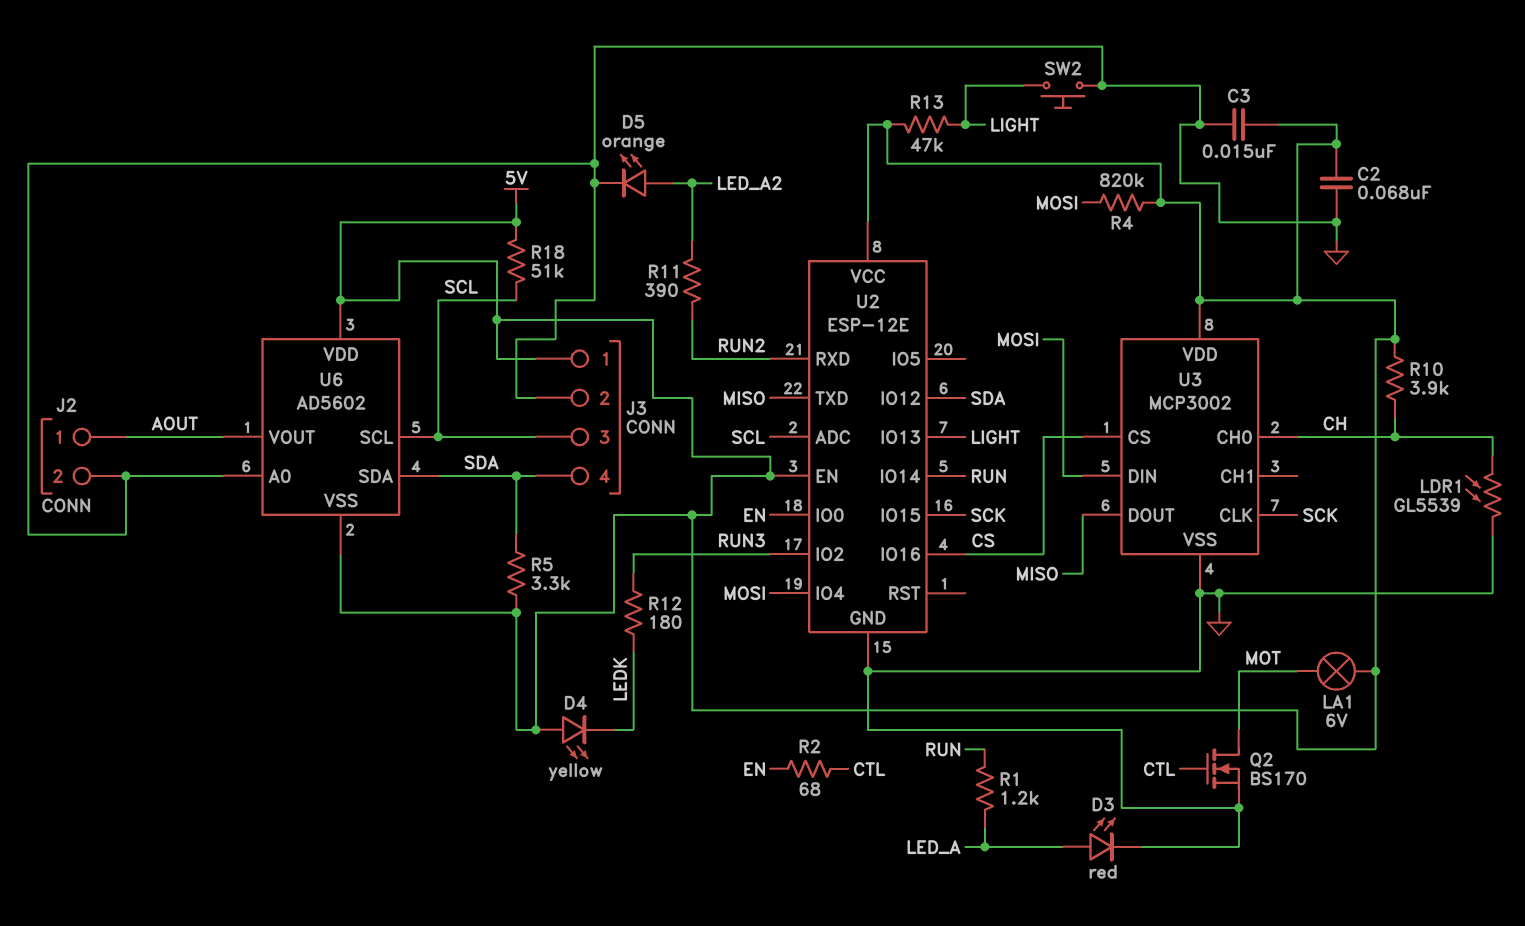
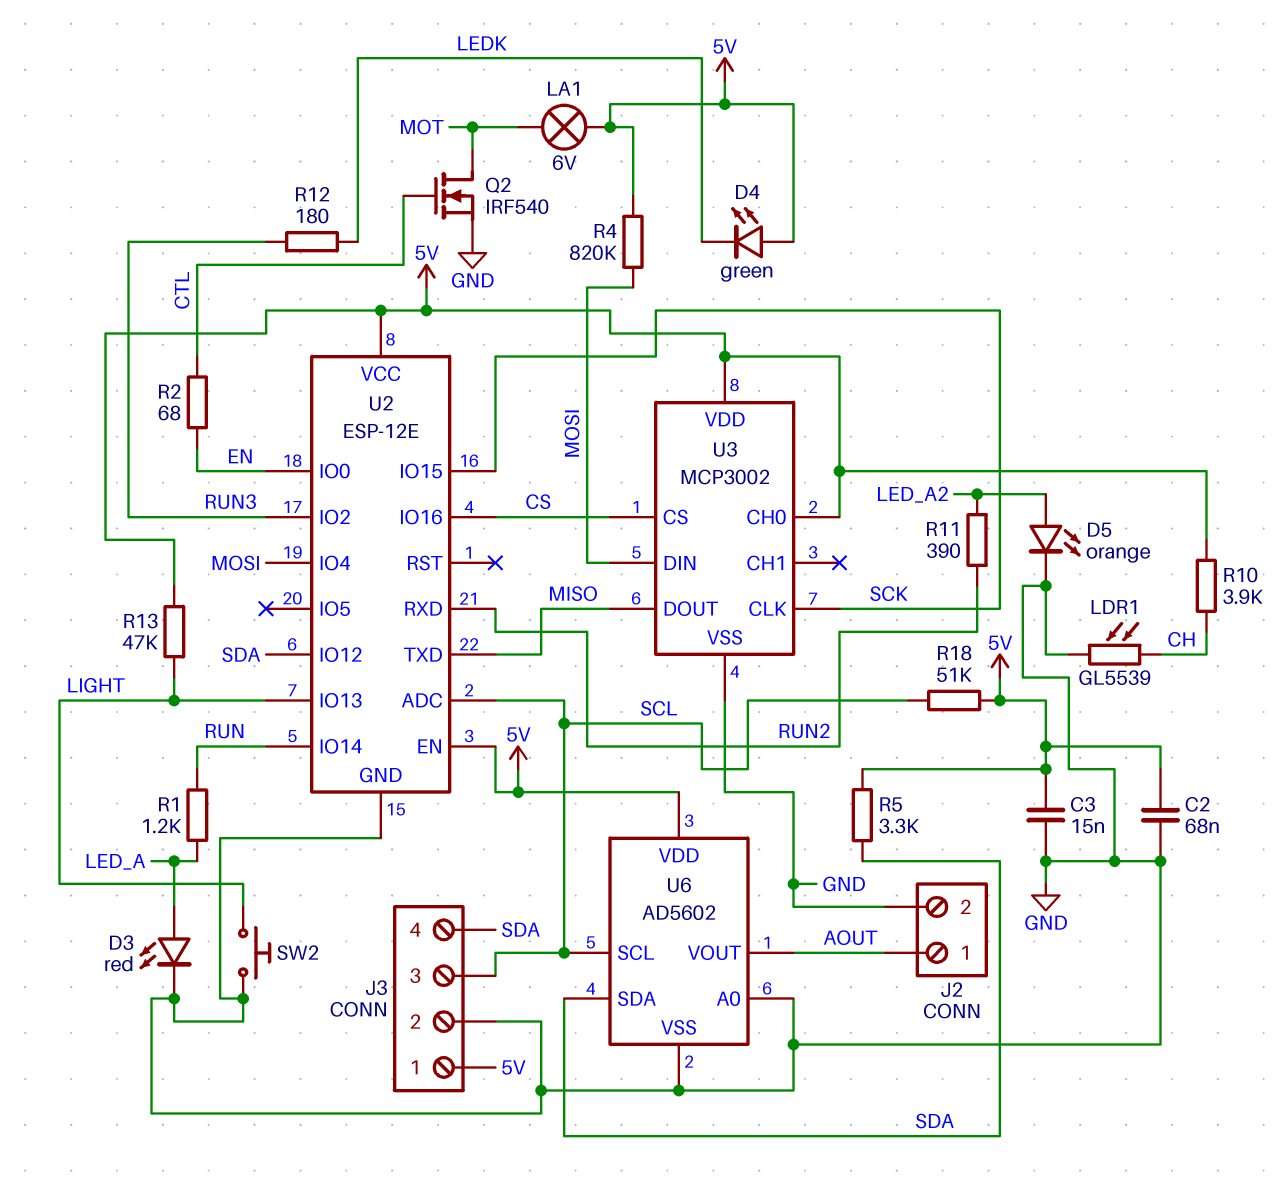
D4: LED yellow (A 5V, K LEDK) -> LED green (A 5V, K LEDK)
Q2: NMOS BS170 (G CTL, D MOT, S GND) -> NMOS IRF540 (G CTL, D MOT, S GND)
U3 pin CH0: CH -> 5V
U6 pin VSS: 5V -> GND

